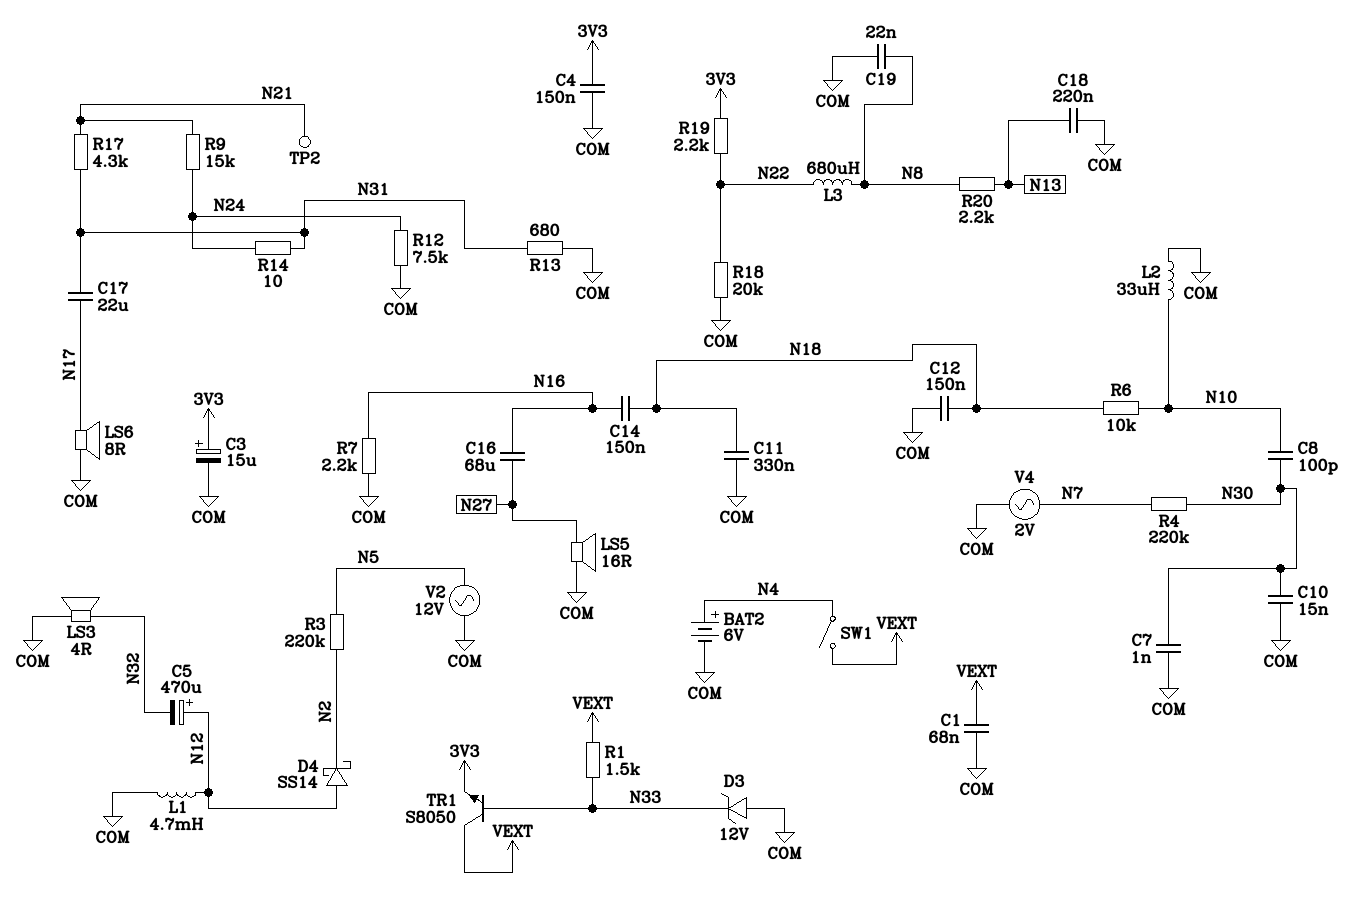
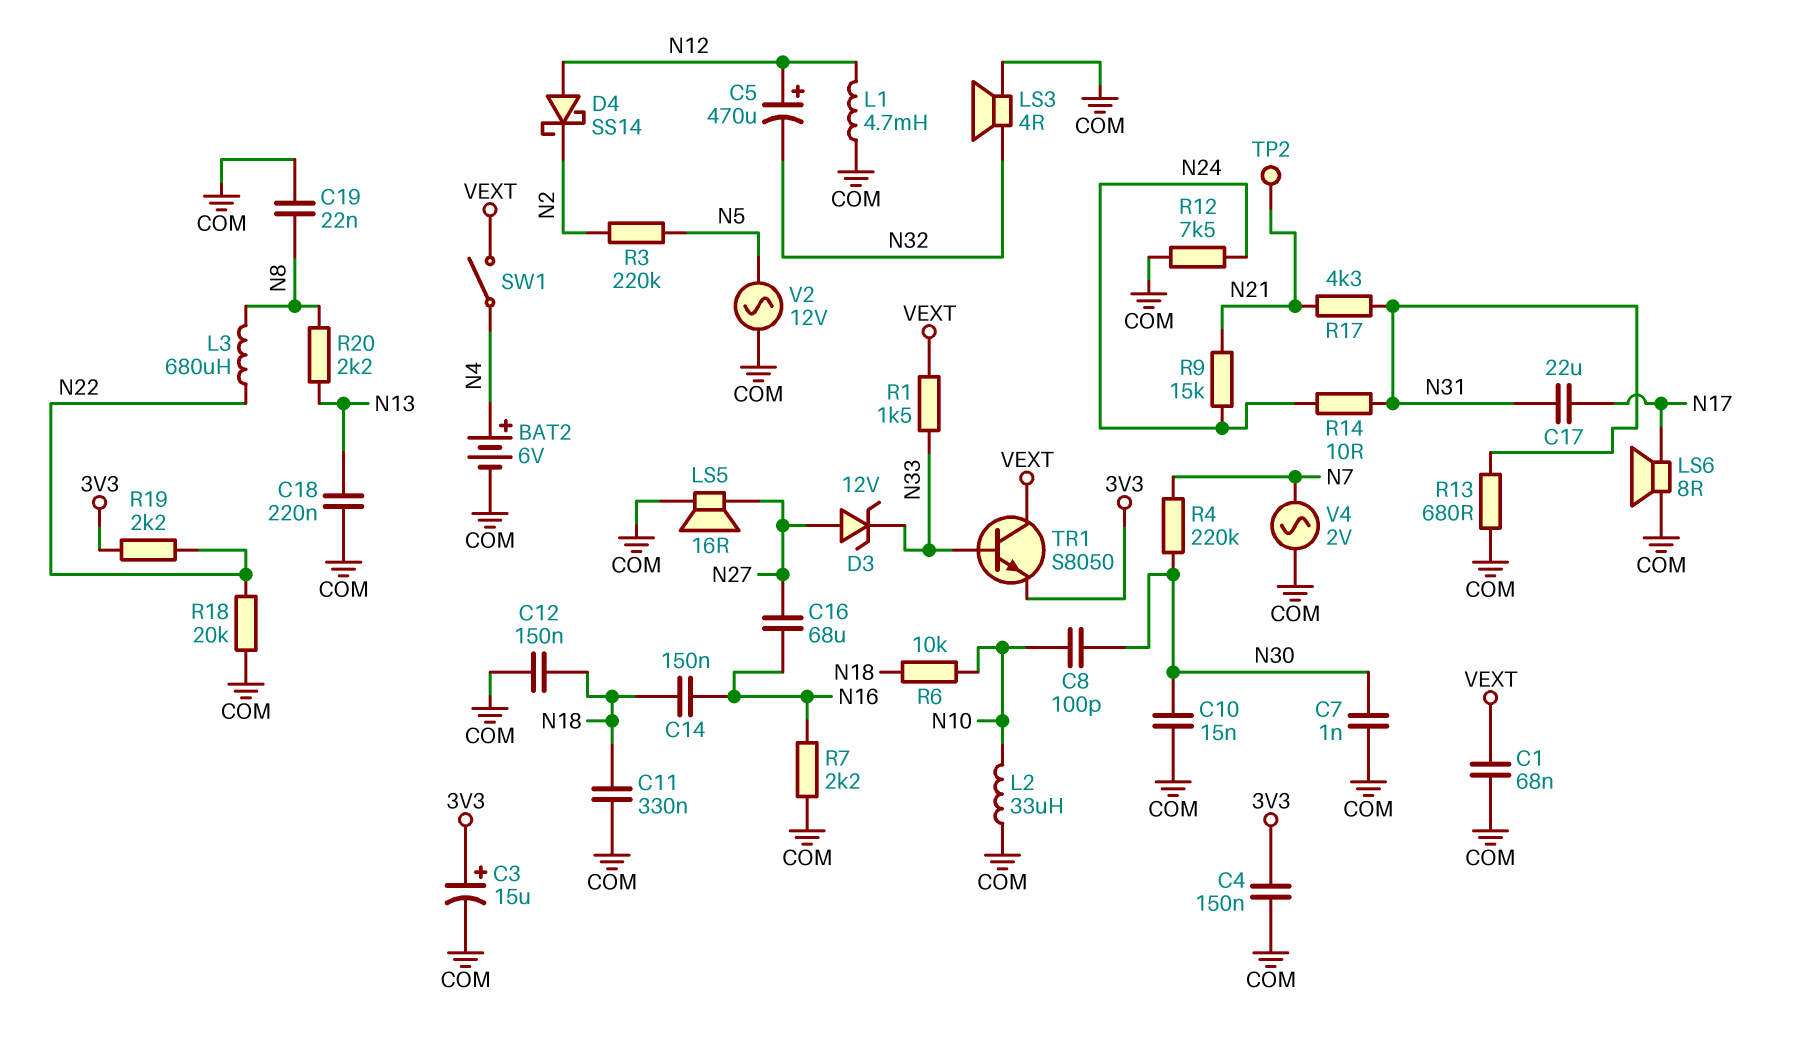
D3: zener 12V (A COM, K N33) -> zener 12V (A N27, K N33)

